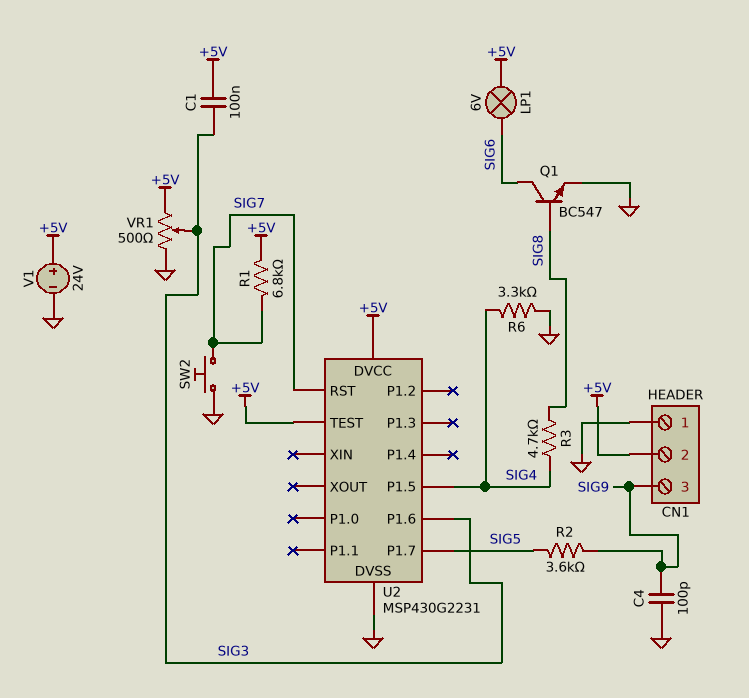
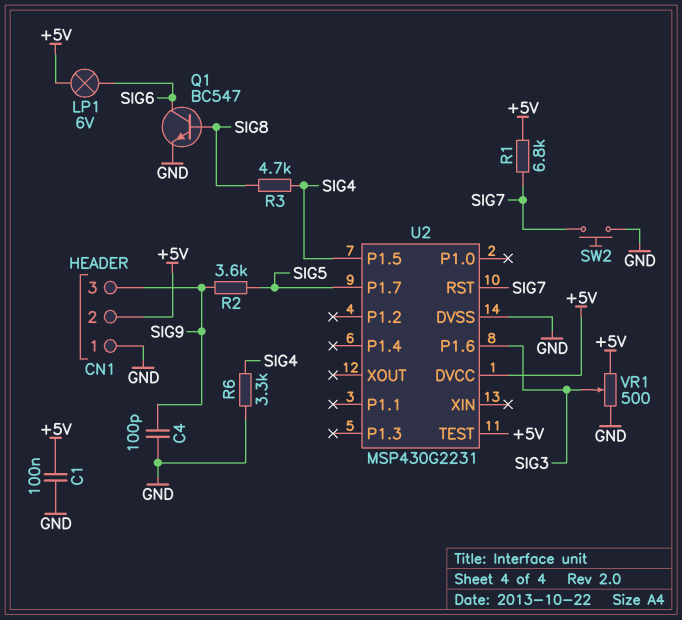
C1: 100nF (+5V, SIG3) -> 100nF (+5V, GND)
V1: 24V (plus +5V, minus GND) -> none

